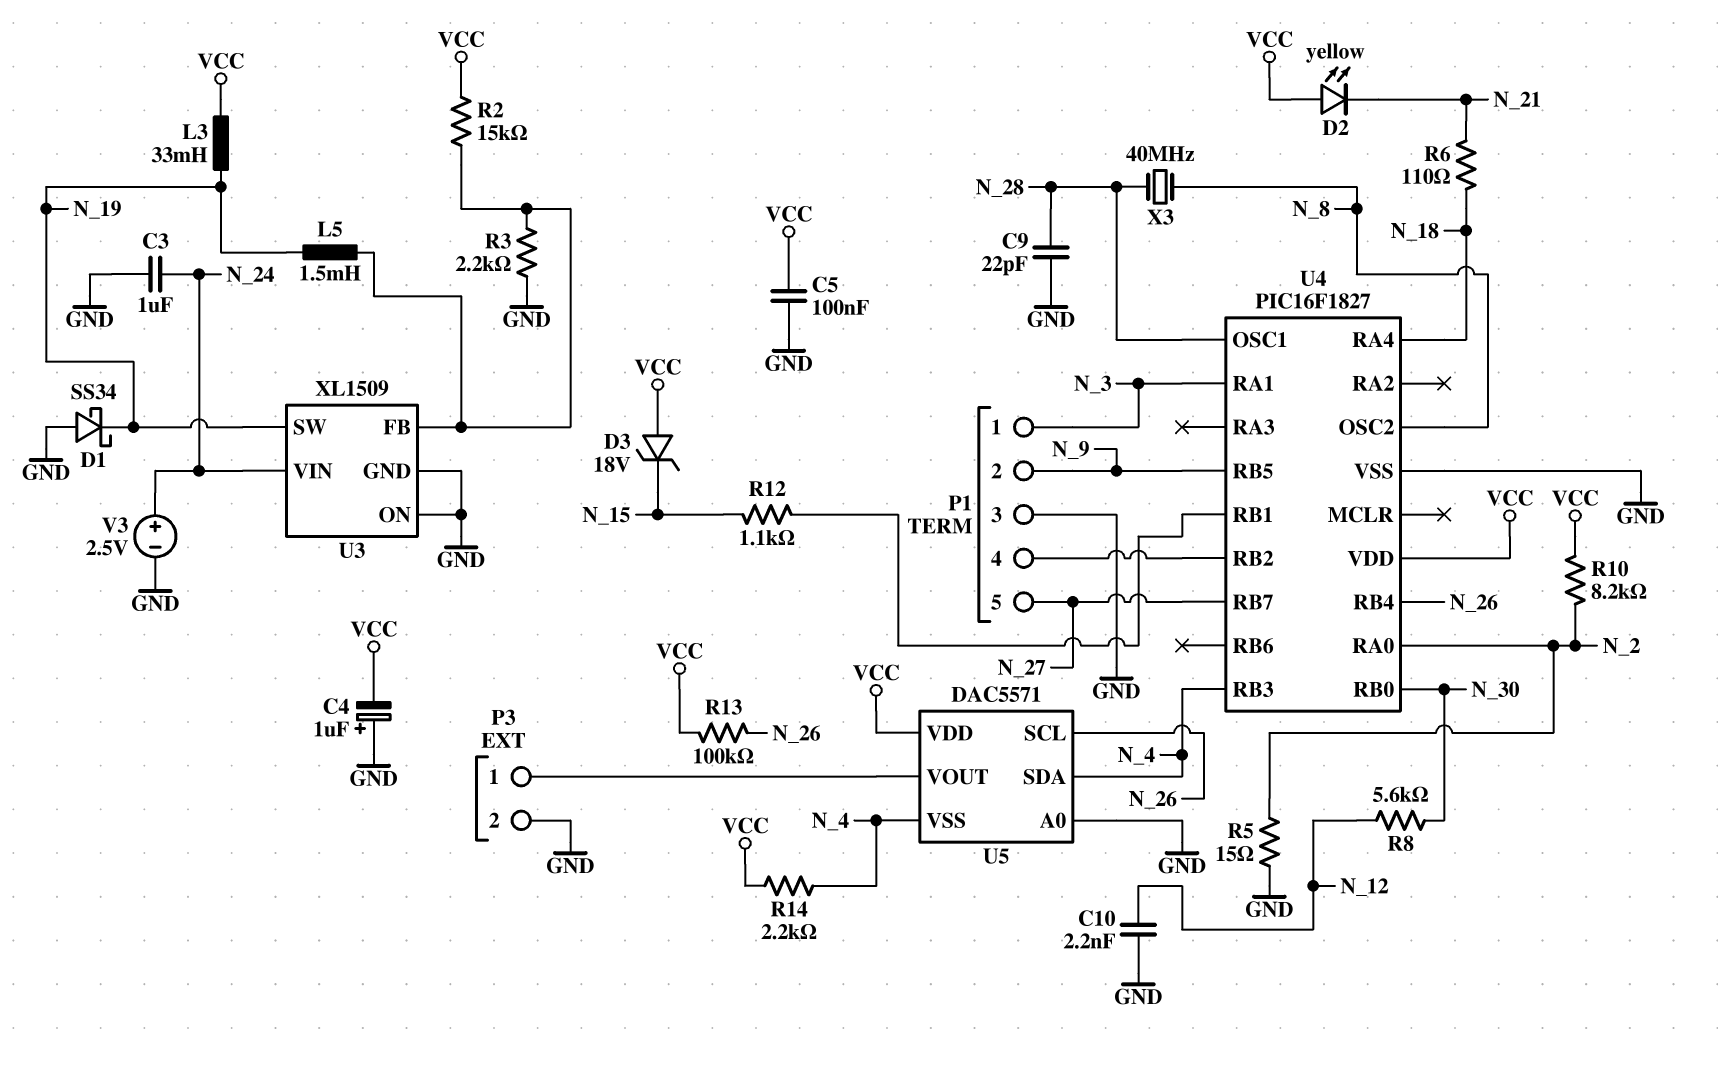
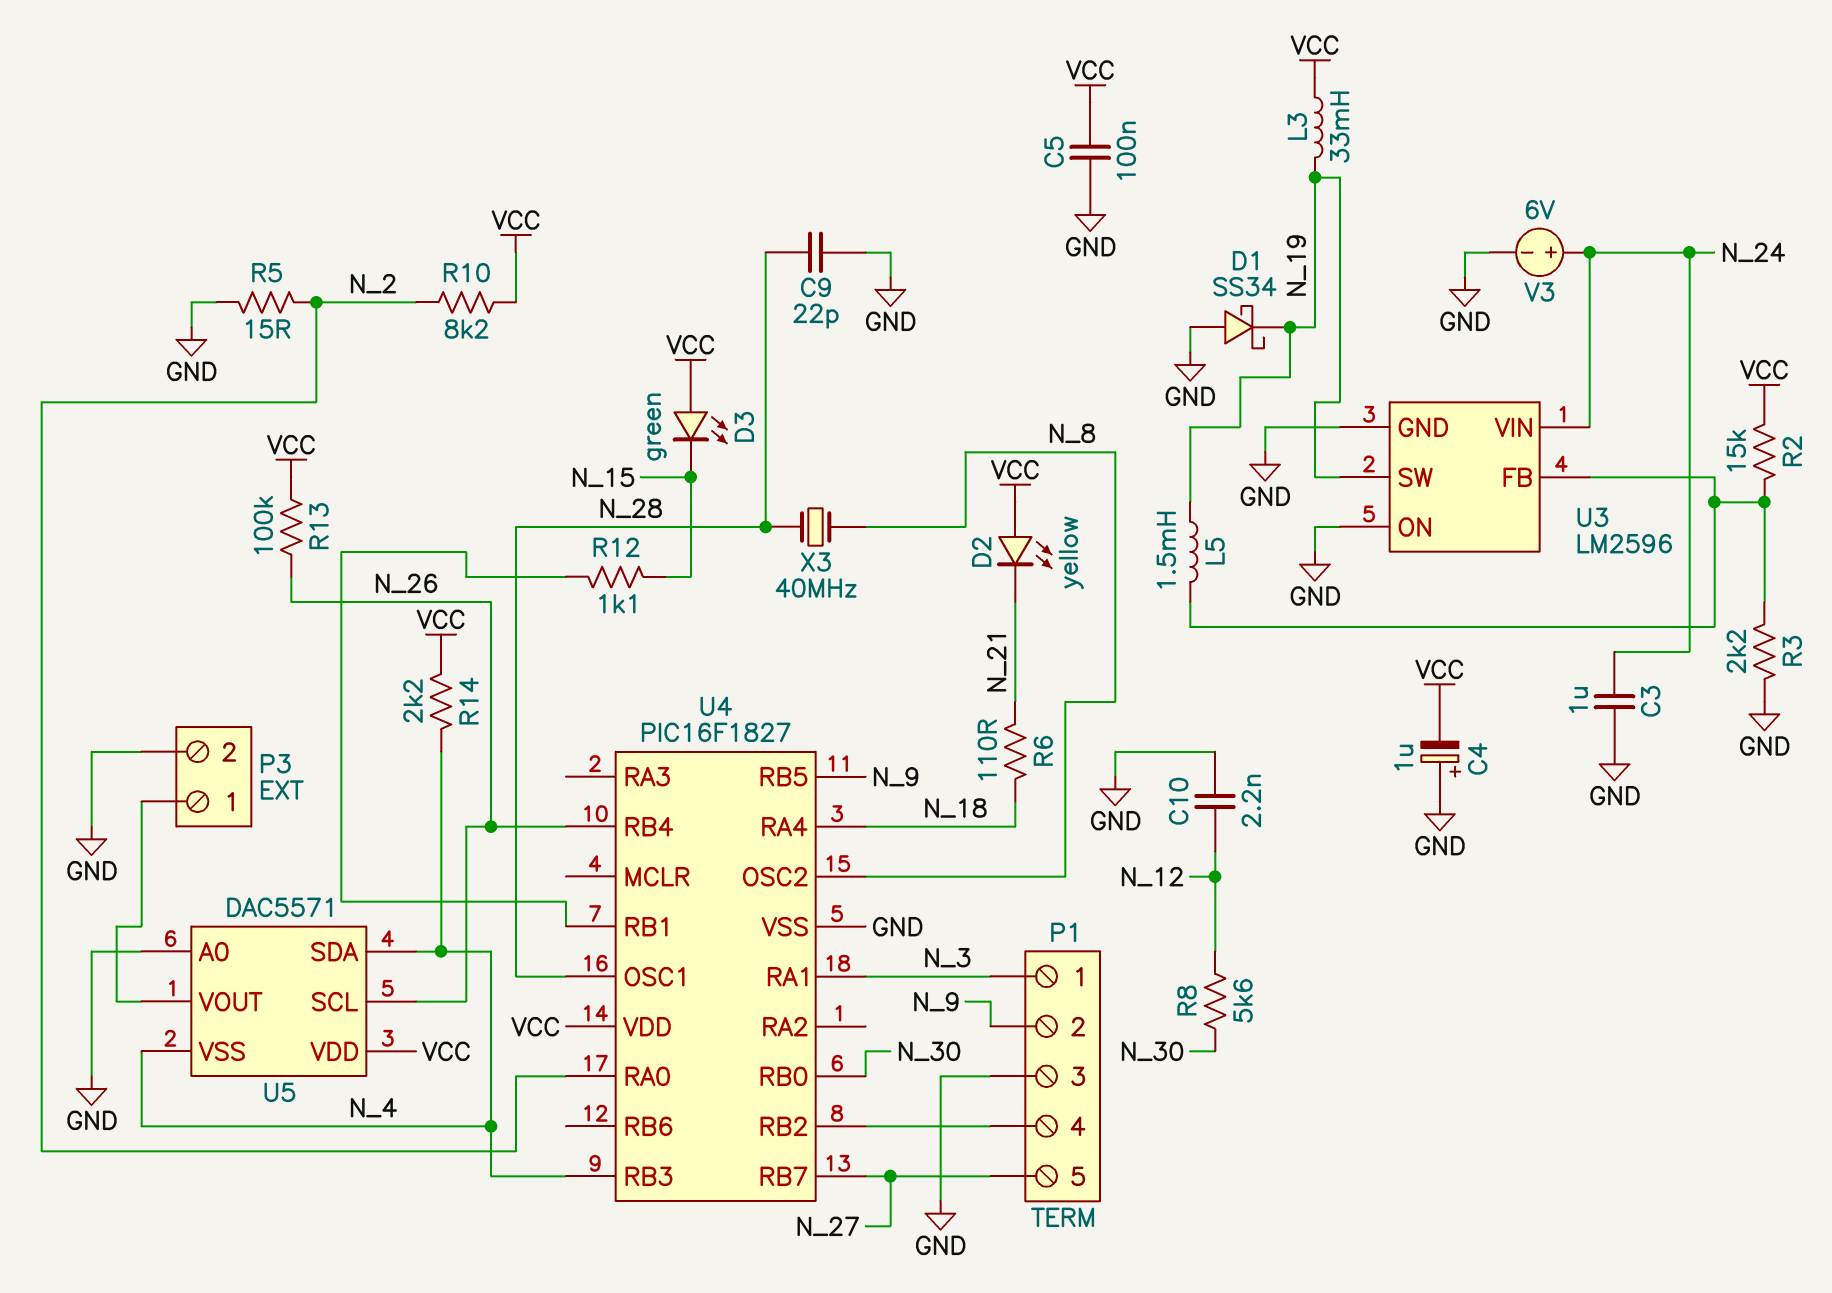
D3: zener 18V (A VCC, K N_15) -> LED green (A VCC, K N_15)
U3: XL1509 -> LM2596
V3: 2.5V (plus N_24, minus GND) -> 6V (plus N_24, minus GND)

